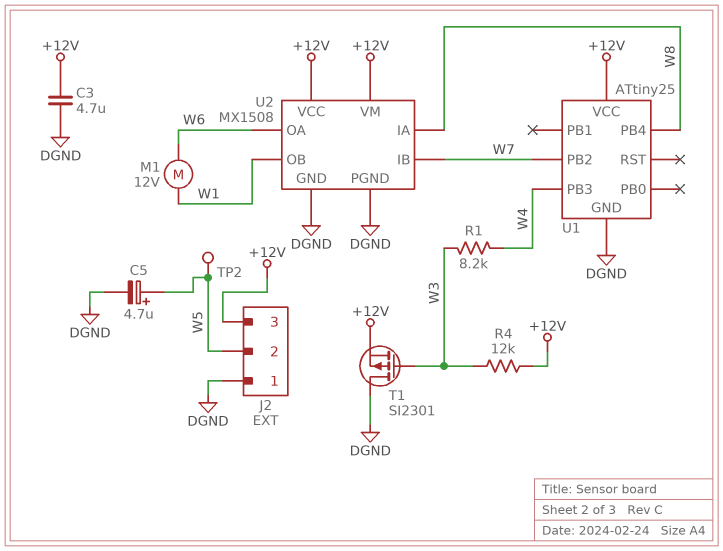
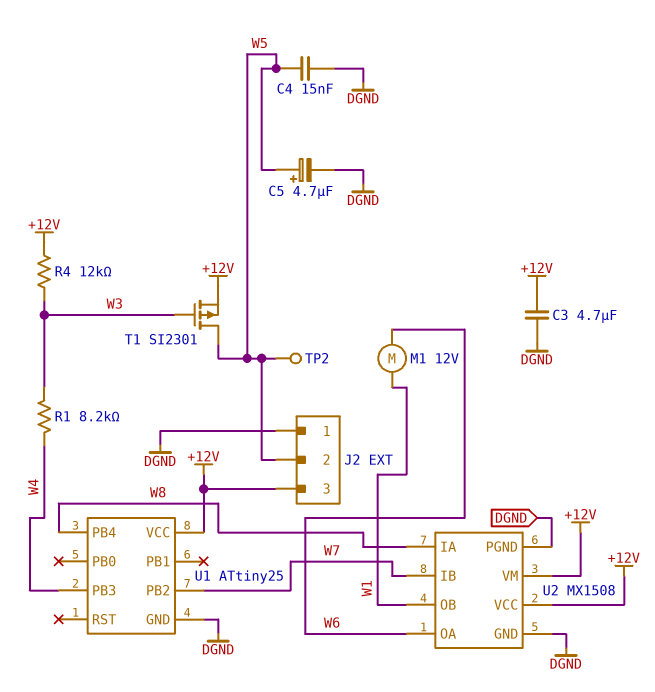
C4: none -> 15nF (DGND, W5)
T1: PMOS SI2301 (G W3, D DGND, S +12V) -> PMOS SI2301 (G W3, D W5, S +12V)

